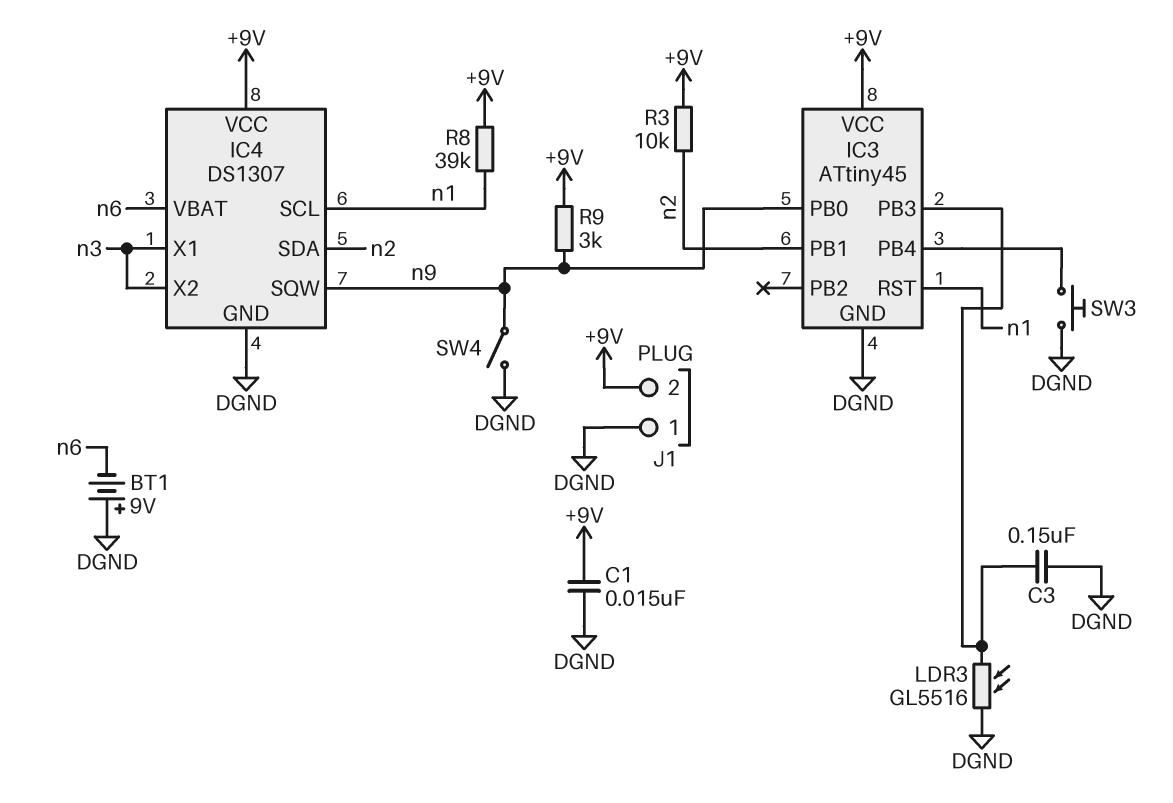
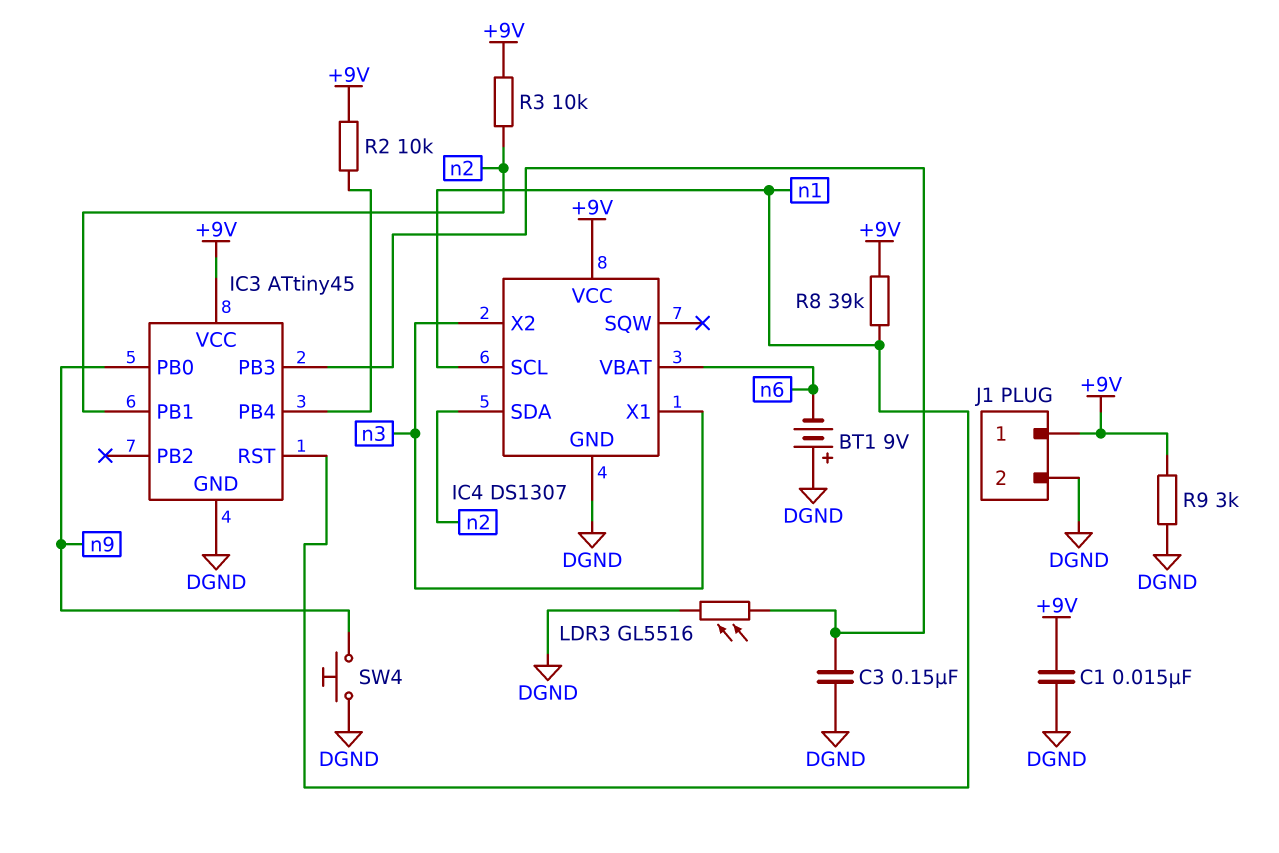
IC4 pin SQW: n9 -> none
J1 pin 1: DGND -> +9V
J1 pin 2: +9V -> DGND
R2: none -> 10k (+9V, IC3/PB4)
R9: 3k (+9V, n9) -> 3k (+9V, DGND)
SW3: button (DGND, IC3/PB4) -> none
SW4: switch (DGND, n9) -> button (DGND, n9)

